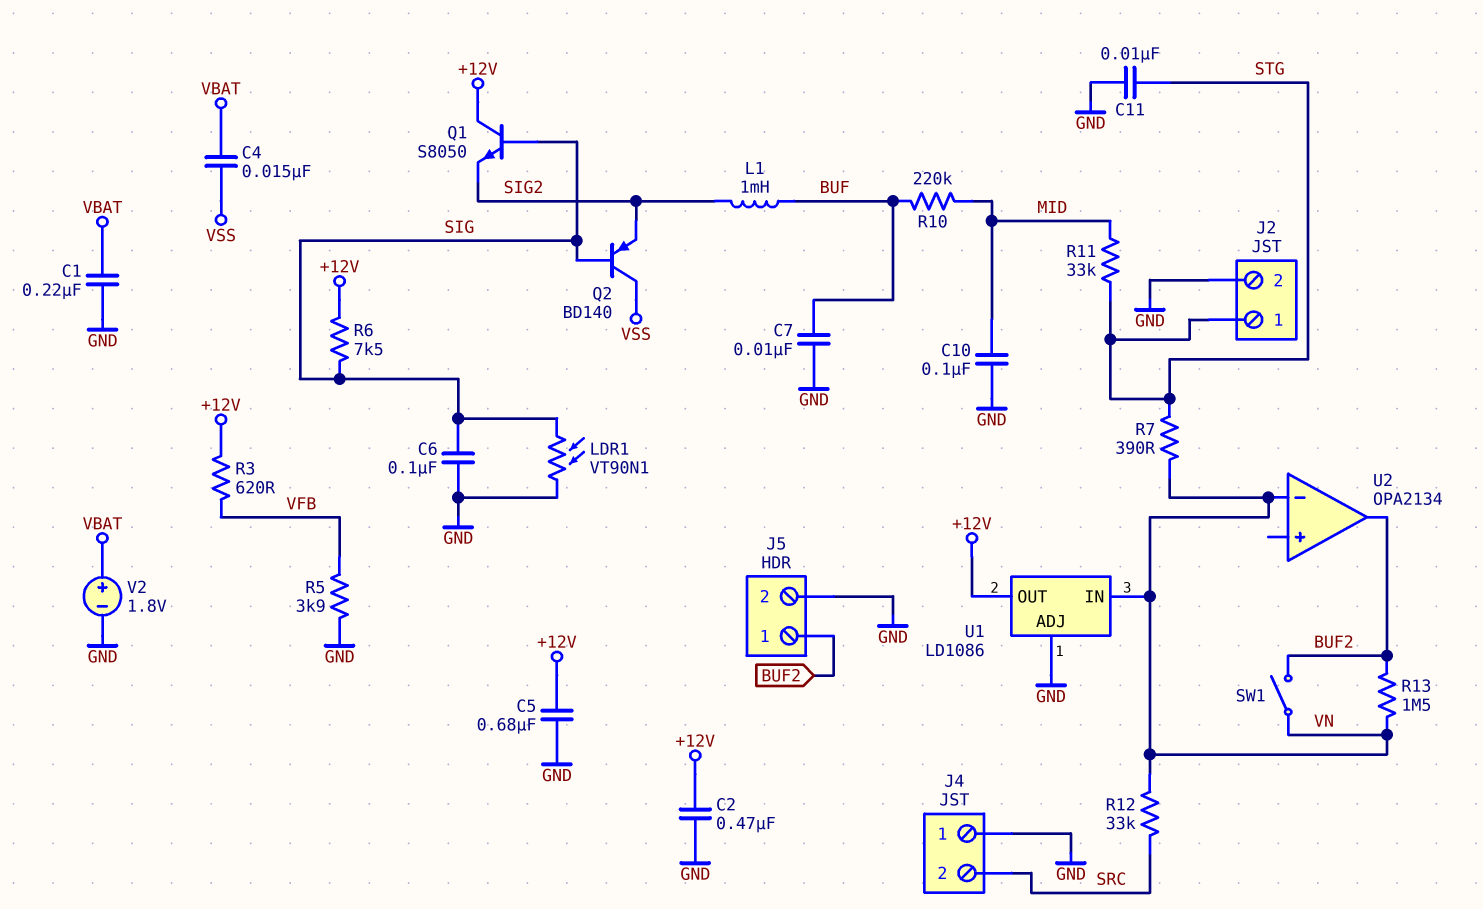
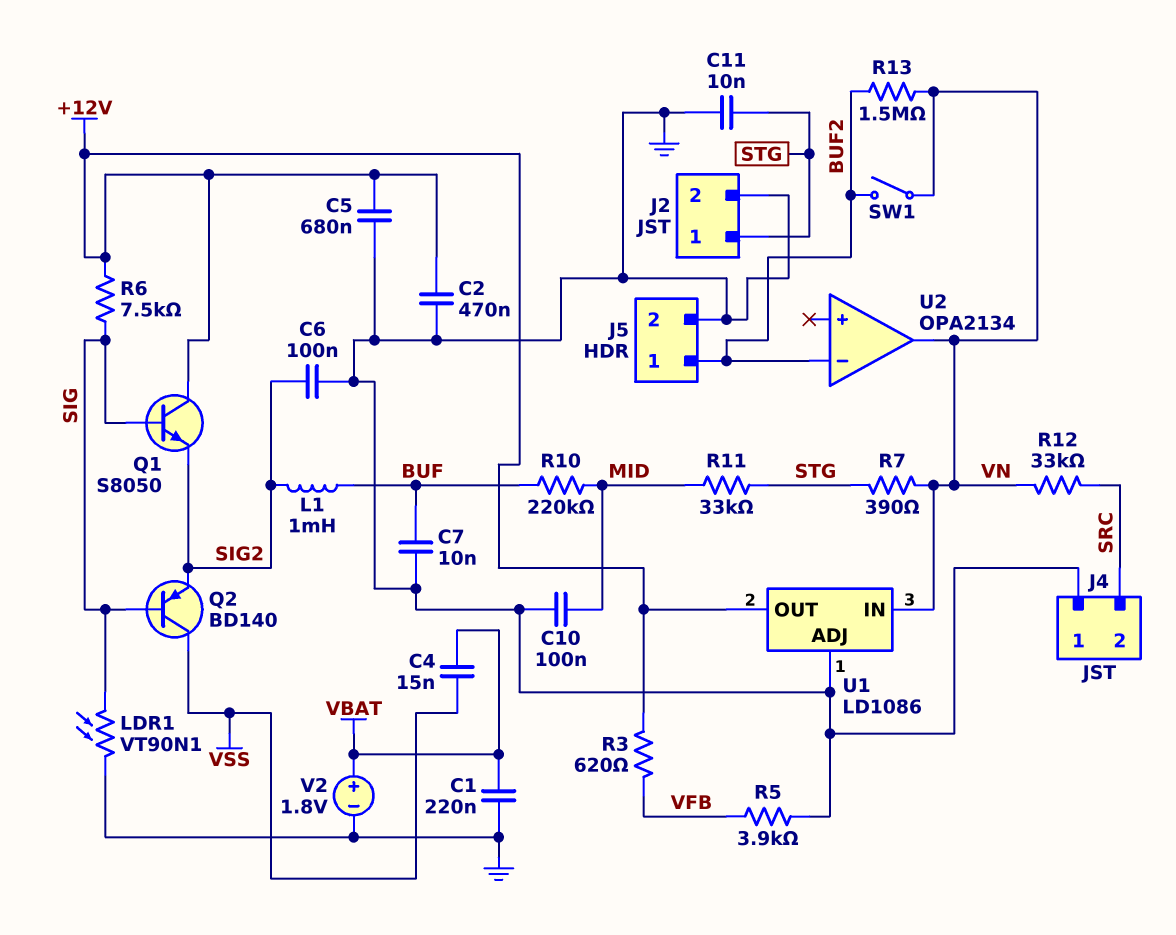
C6: 100nF (GND, SIG) -> 100nF (GND, SIG2)
U2 pin in-: VN -> BUF2
U2 pin out: BUF2 -> VN

